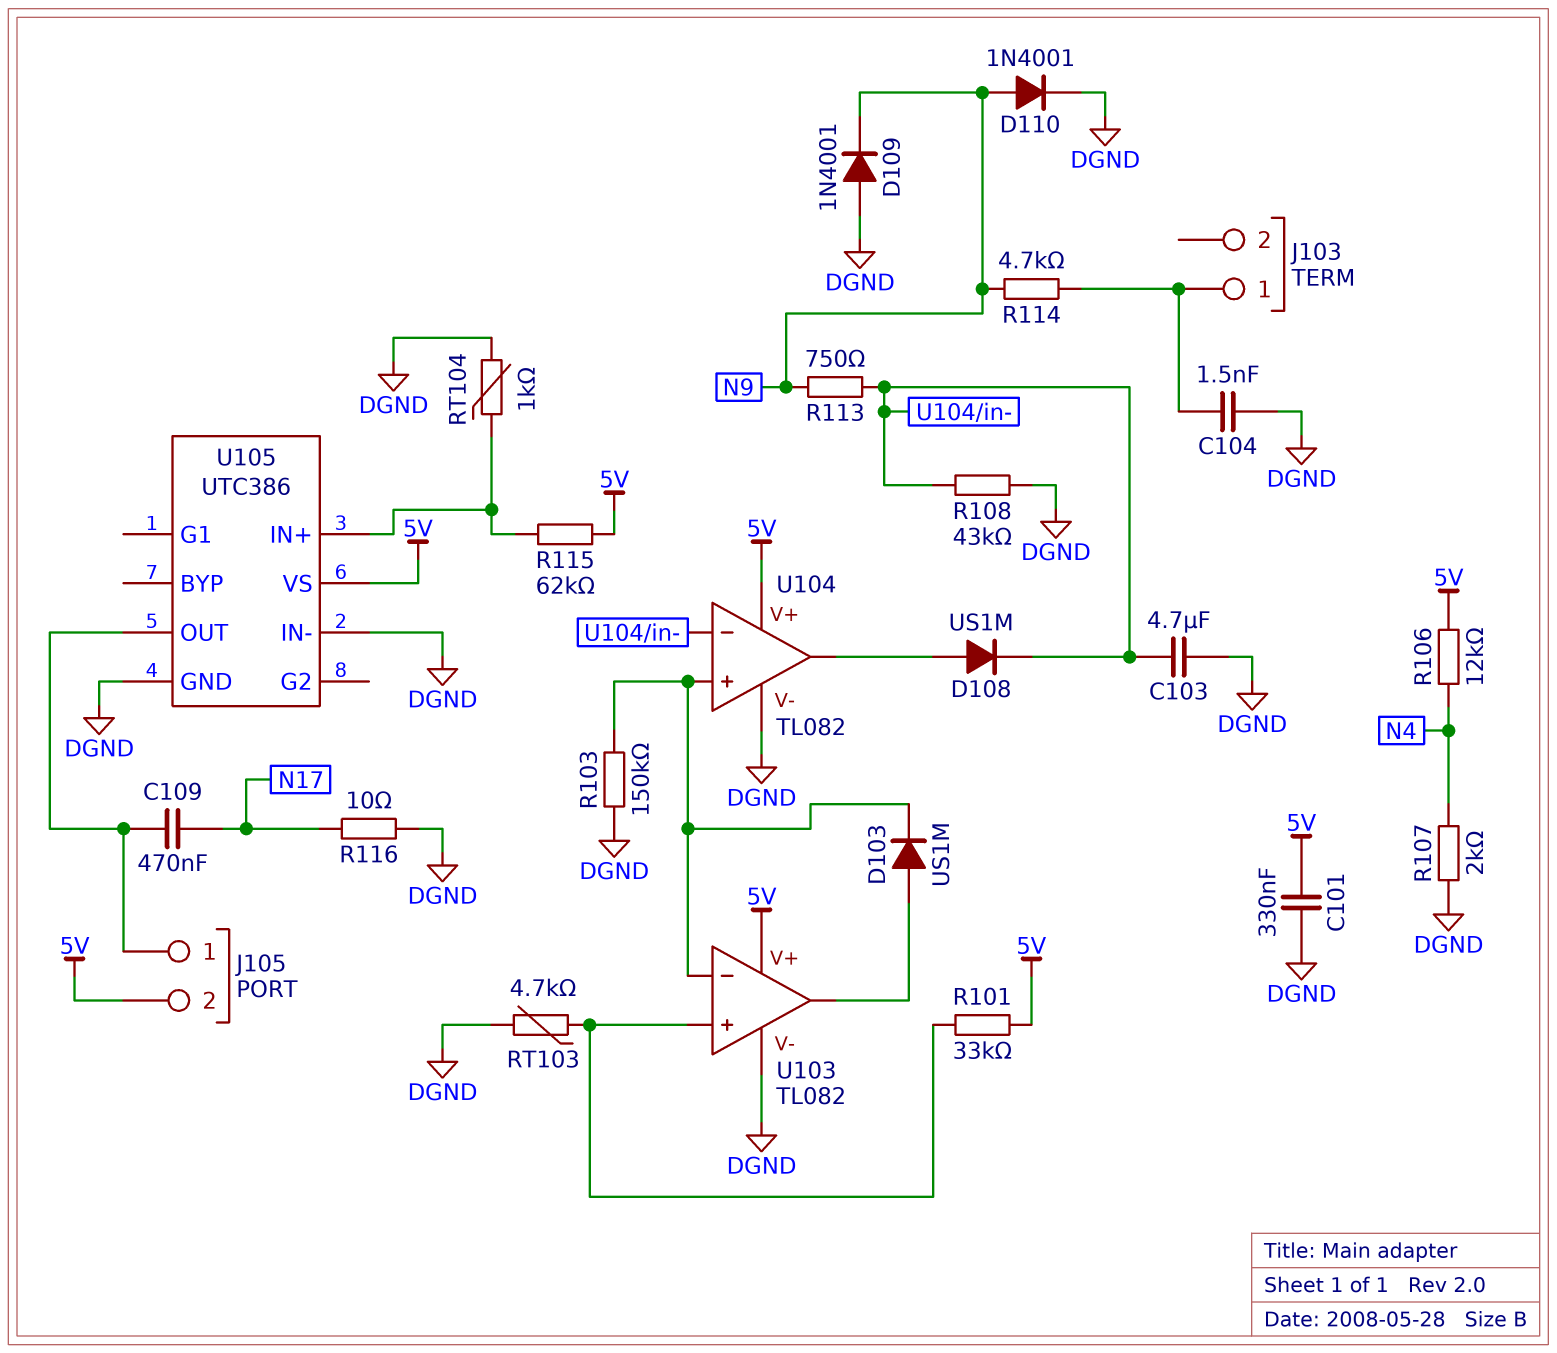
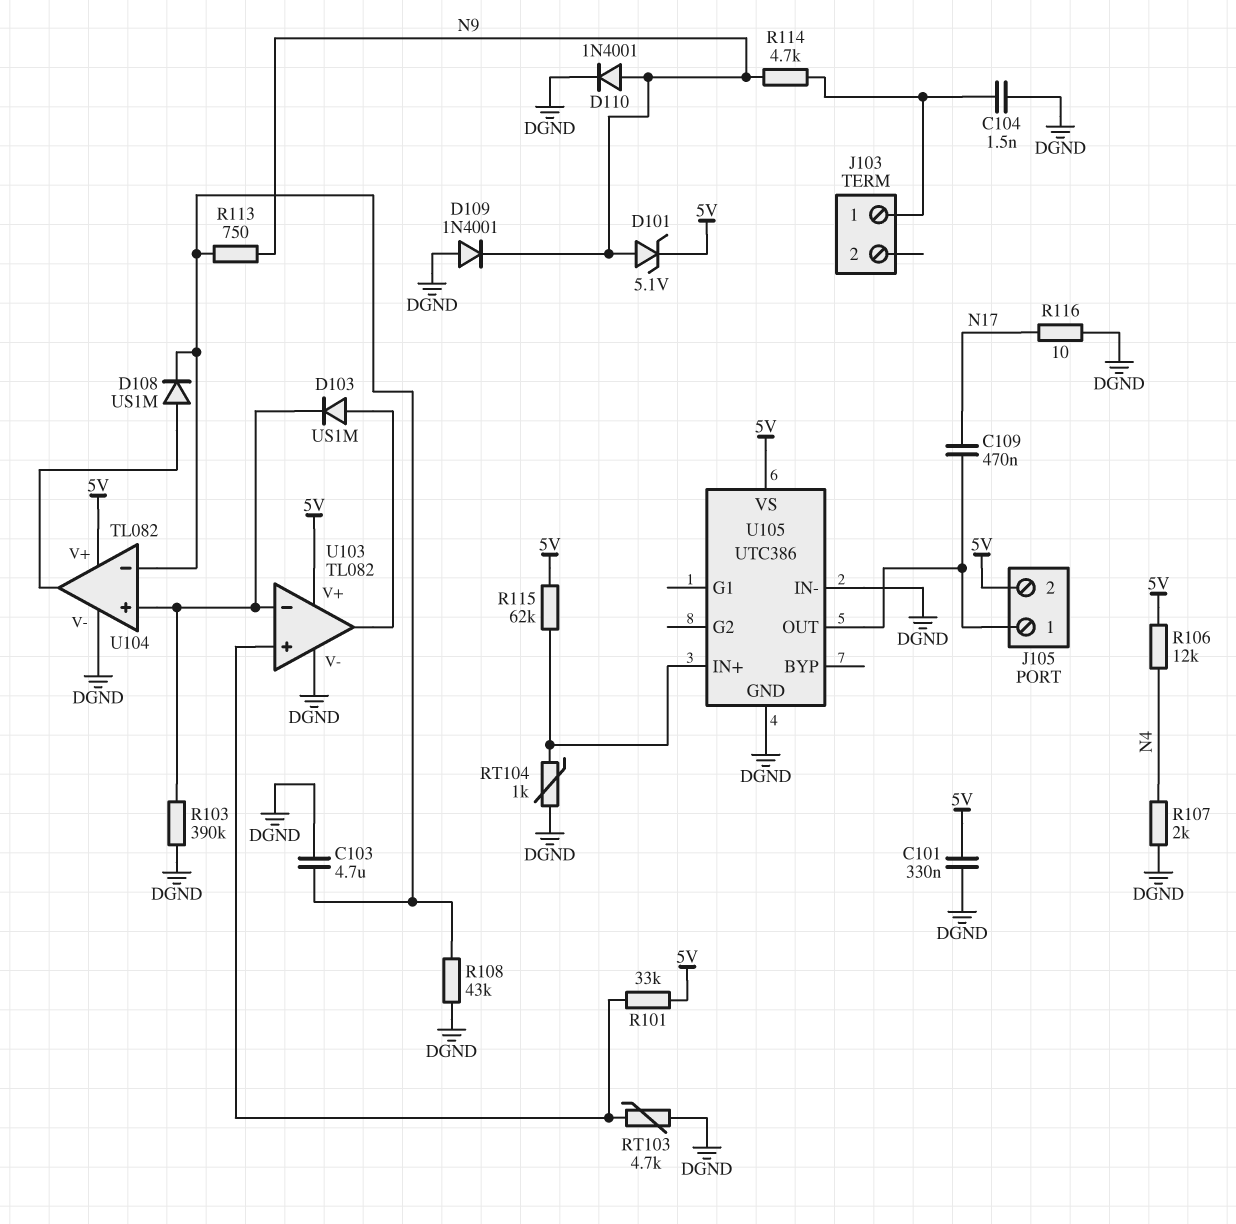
D101: none -> zener 5.1V (A N9, K 5V)
R103: 150k (DGND, U103/in-) -> 390k (DGND, U103/in-)

